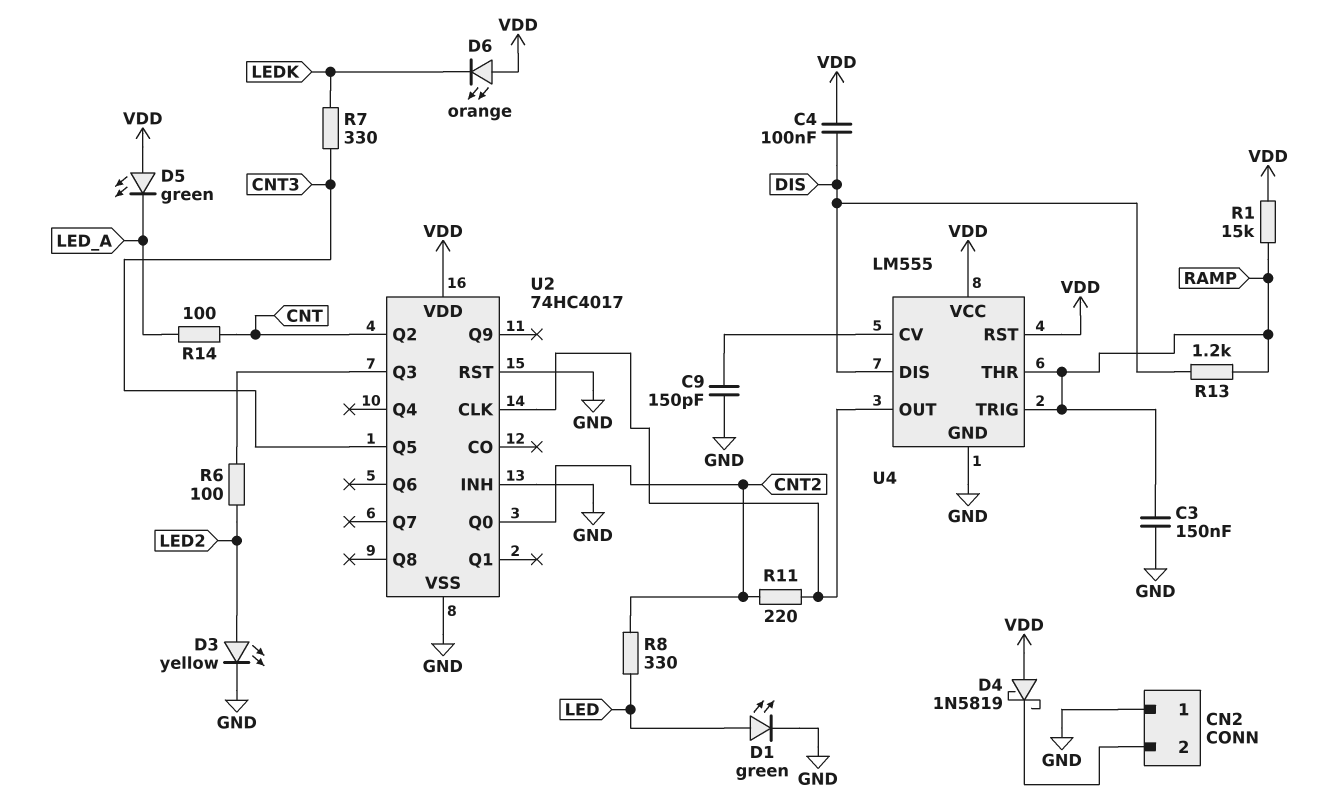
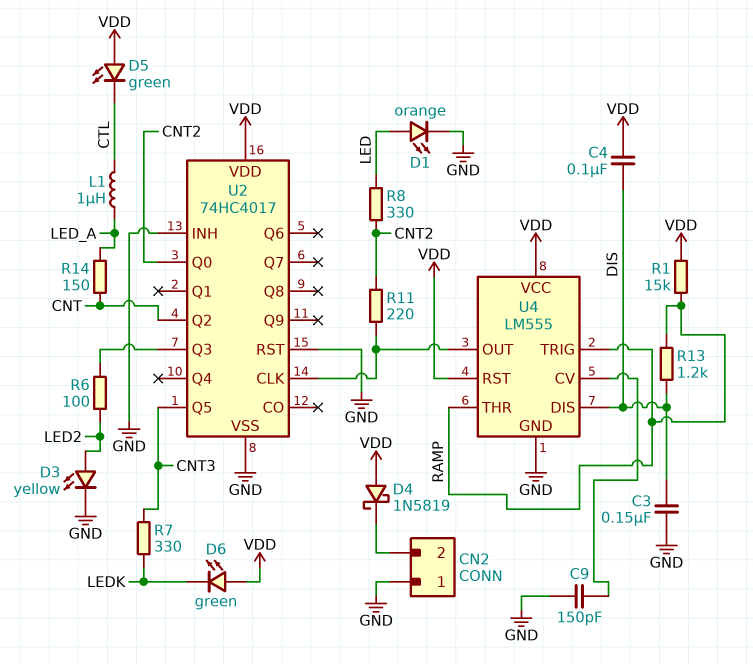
C3: 150nF (GND, RAMP) -> 150nF (DIS, GND)
D1: LED green (A LED, K GND) -> LED orange (A LED, K GND)
D5: LED green (A VDD, K LED_A) -> LED green (A VDD, K CTL)
D6: LED orange (A VDD, K LEDK) -> LED green (A VDD, K LEDK)
L1: none -> 1uH (CTL, LED_A)
R14: 100 (CNT, LED_A) -> 150 (CNT, LED_A)

